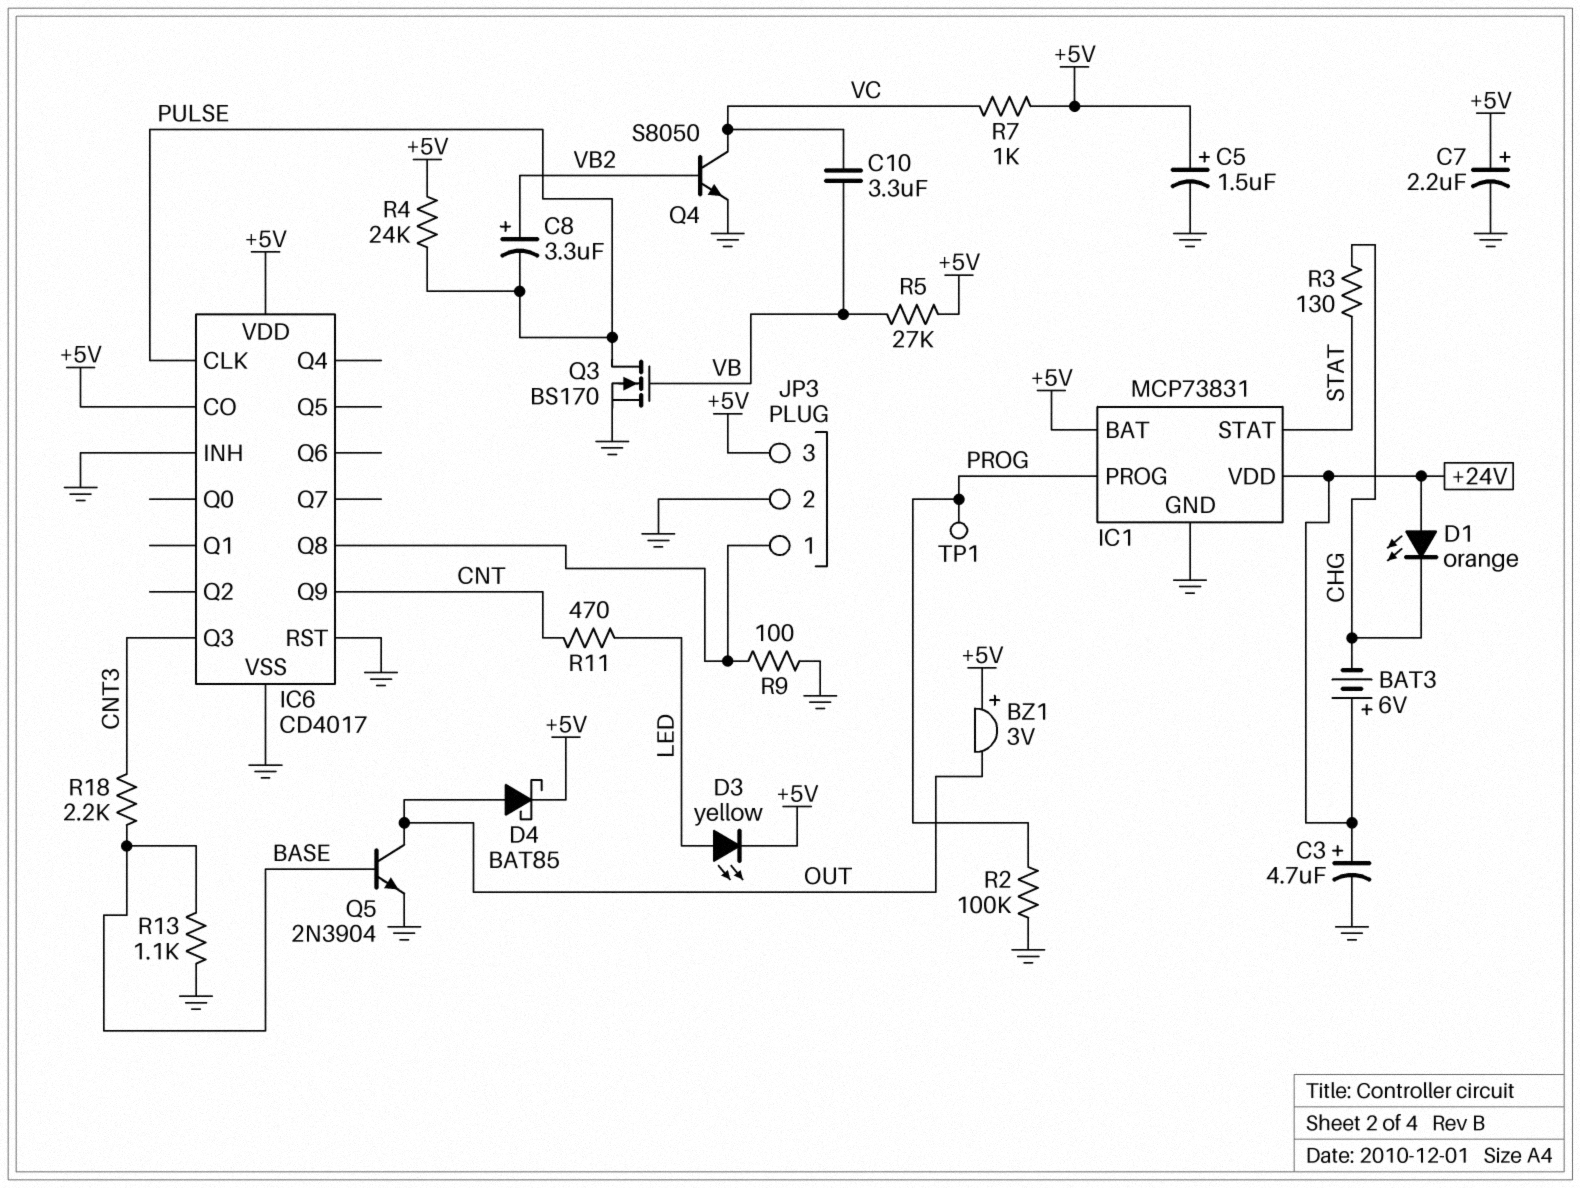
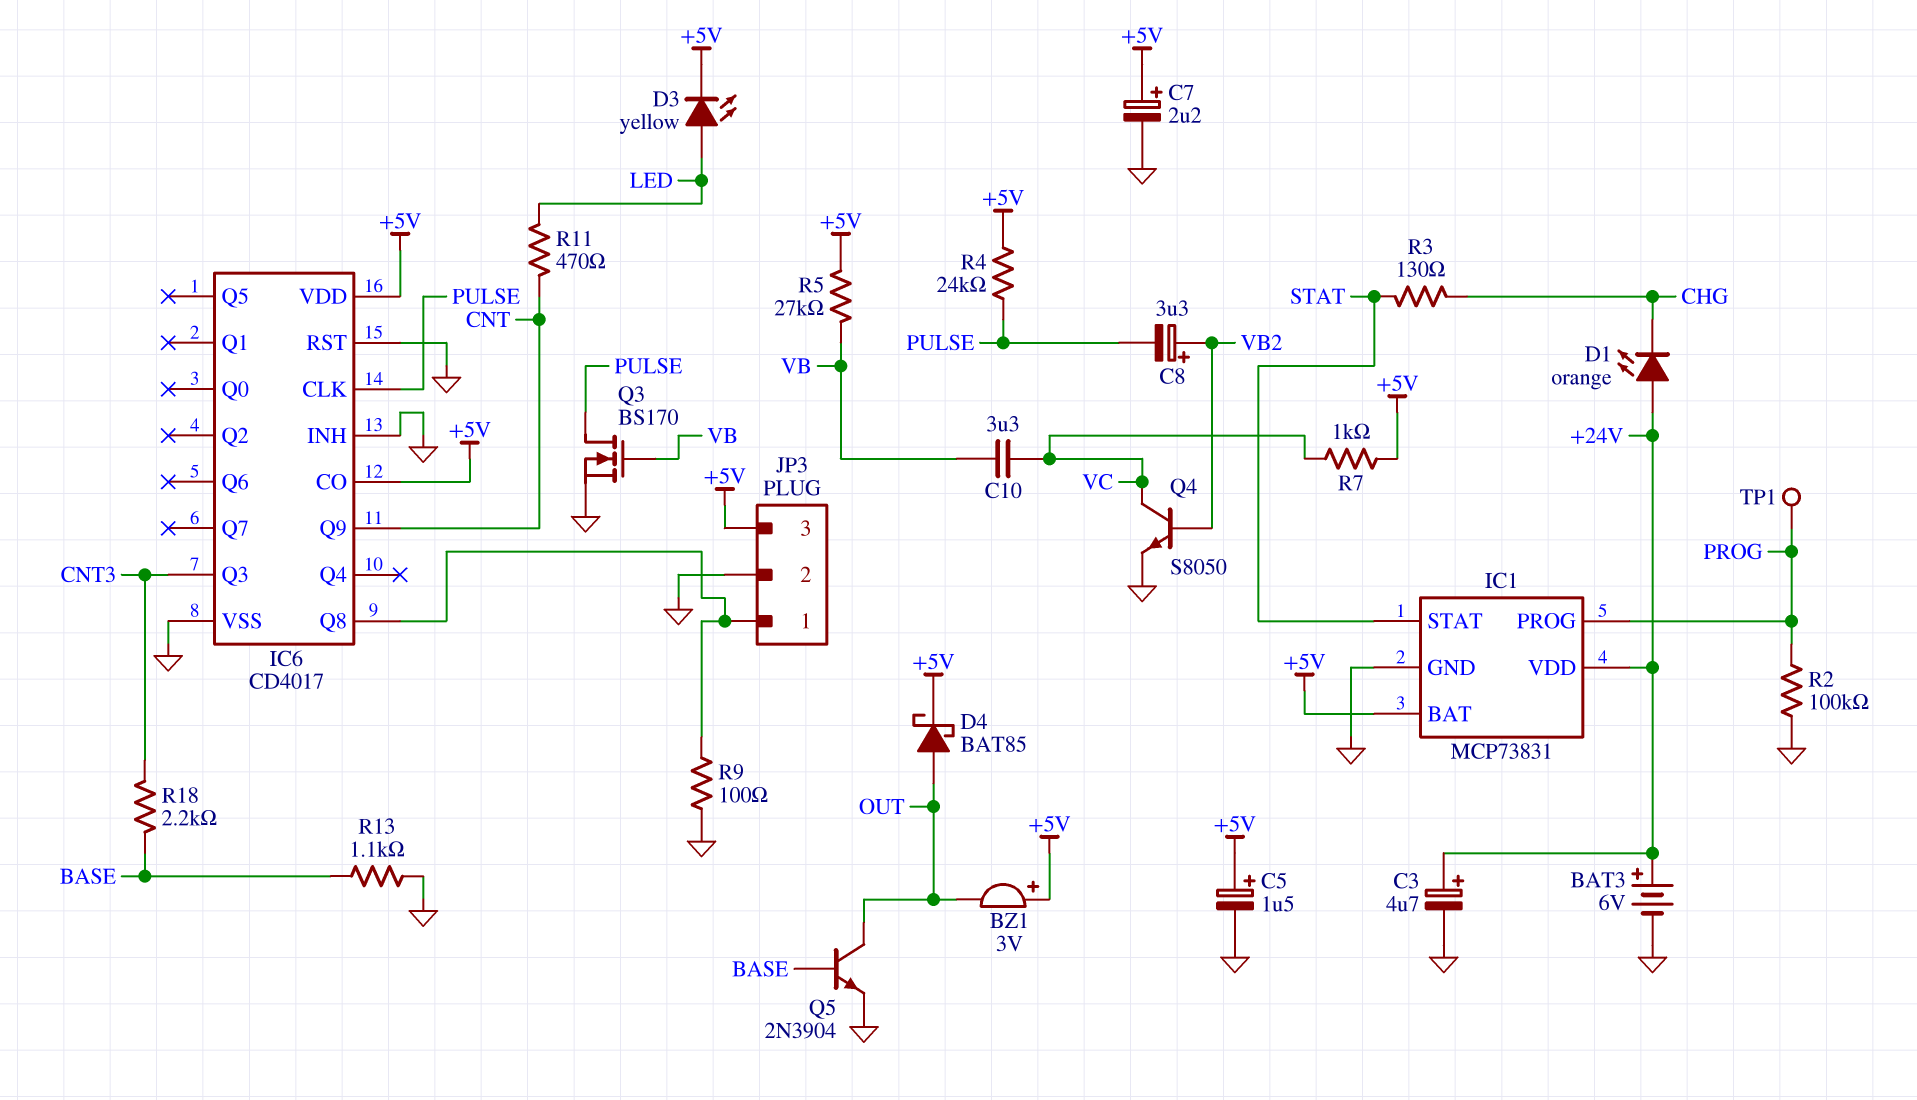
BAT3: 6V (plus +24V, minus CHG) -> 6V (plus +24V, minus GND)

